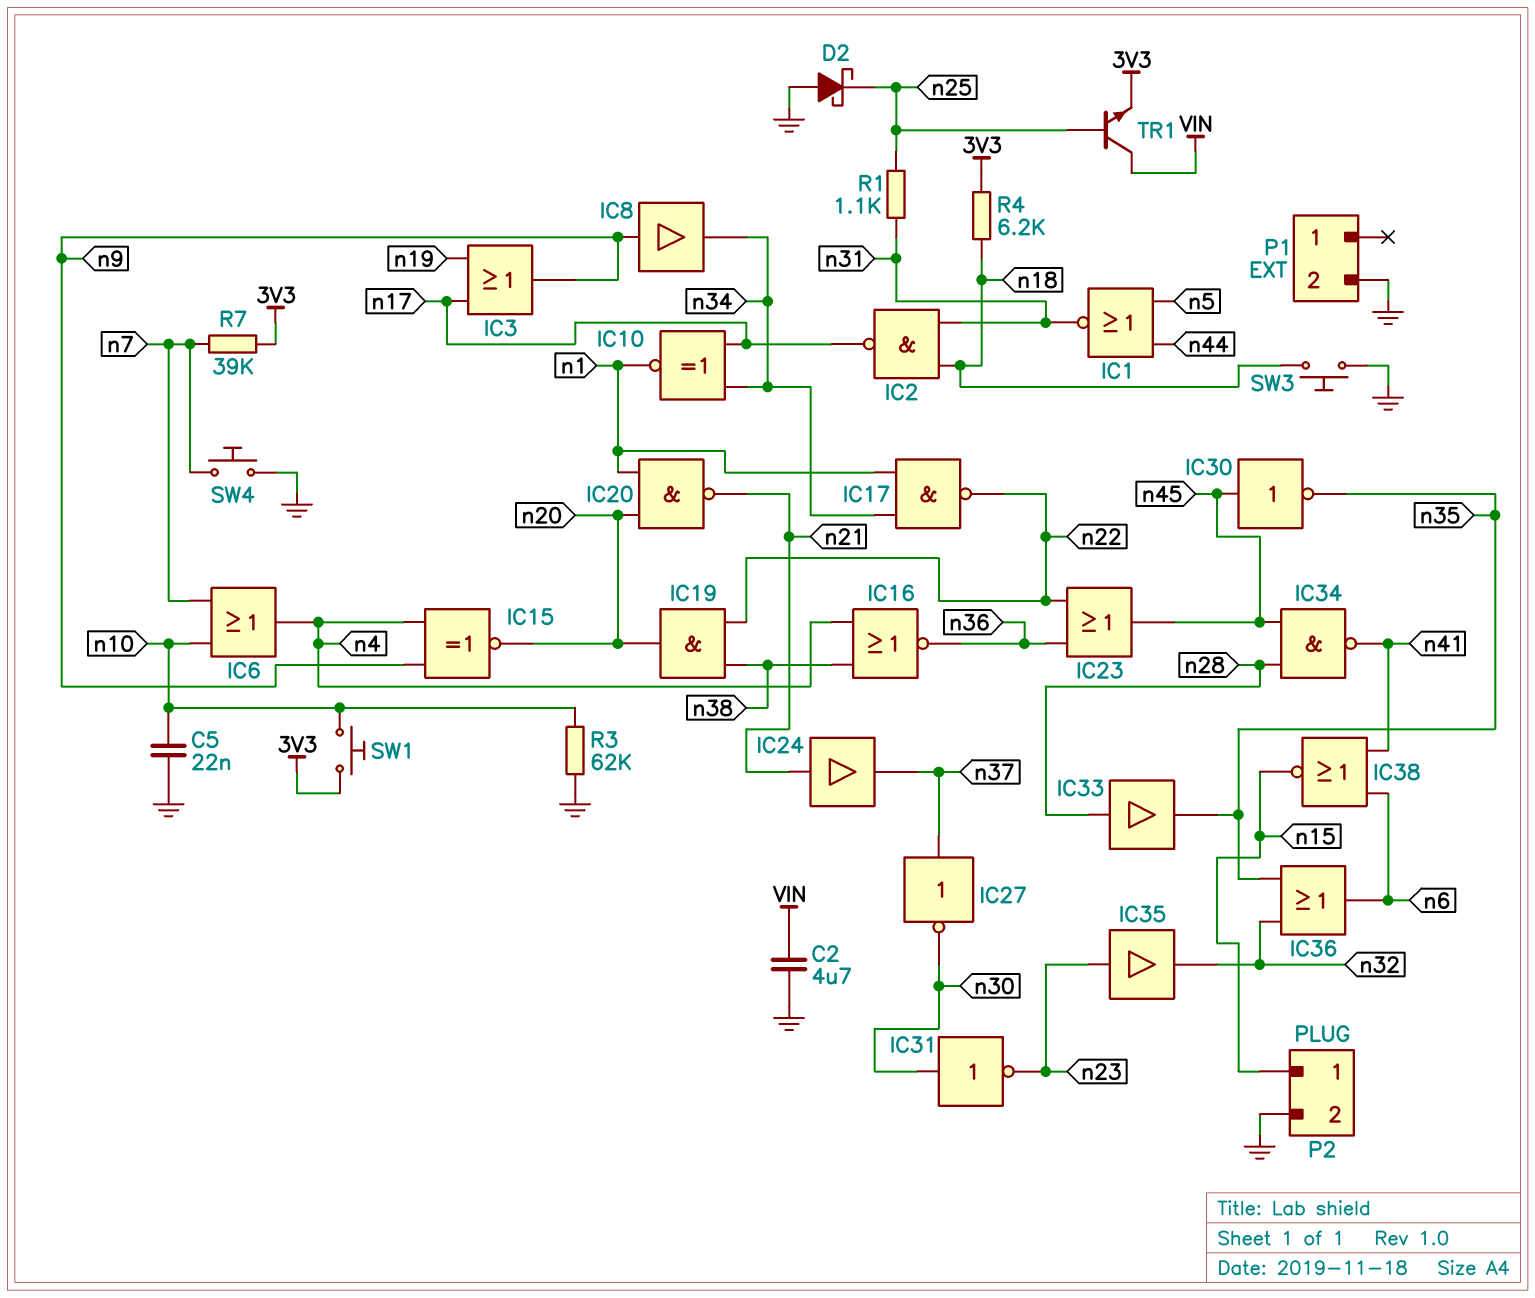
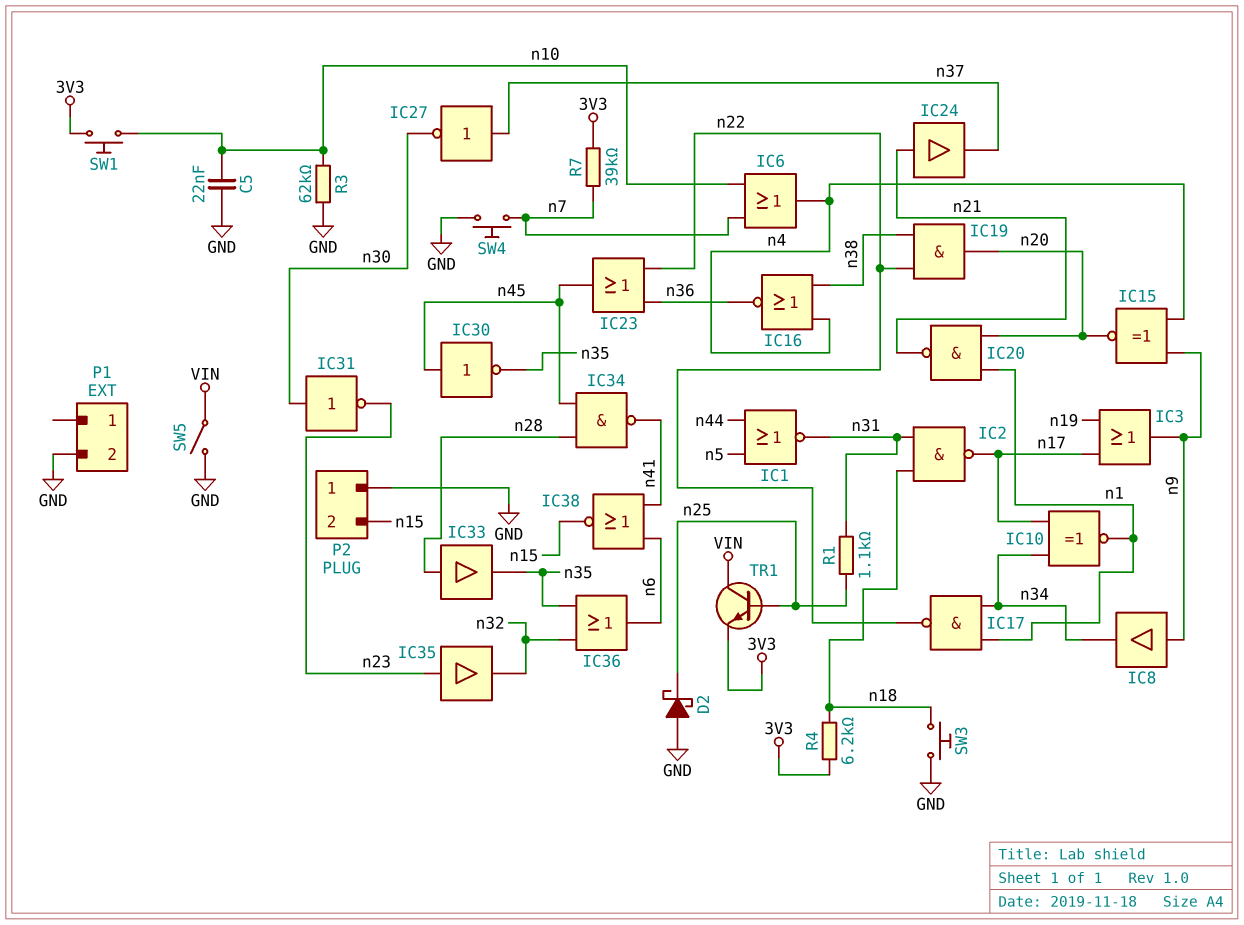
C2: 4.7uF (GND, VIN) -> none
P2 pin 1: n15 -> GND
P2 pin 2: GND -> n15
SW5: none -> switch (GND, VIN)

